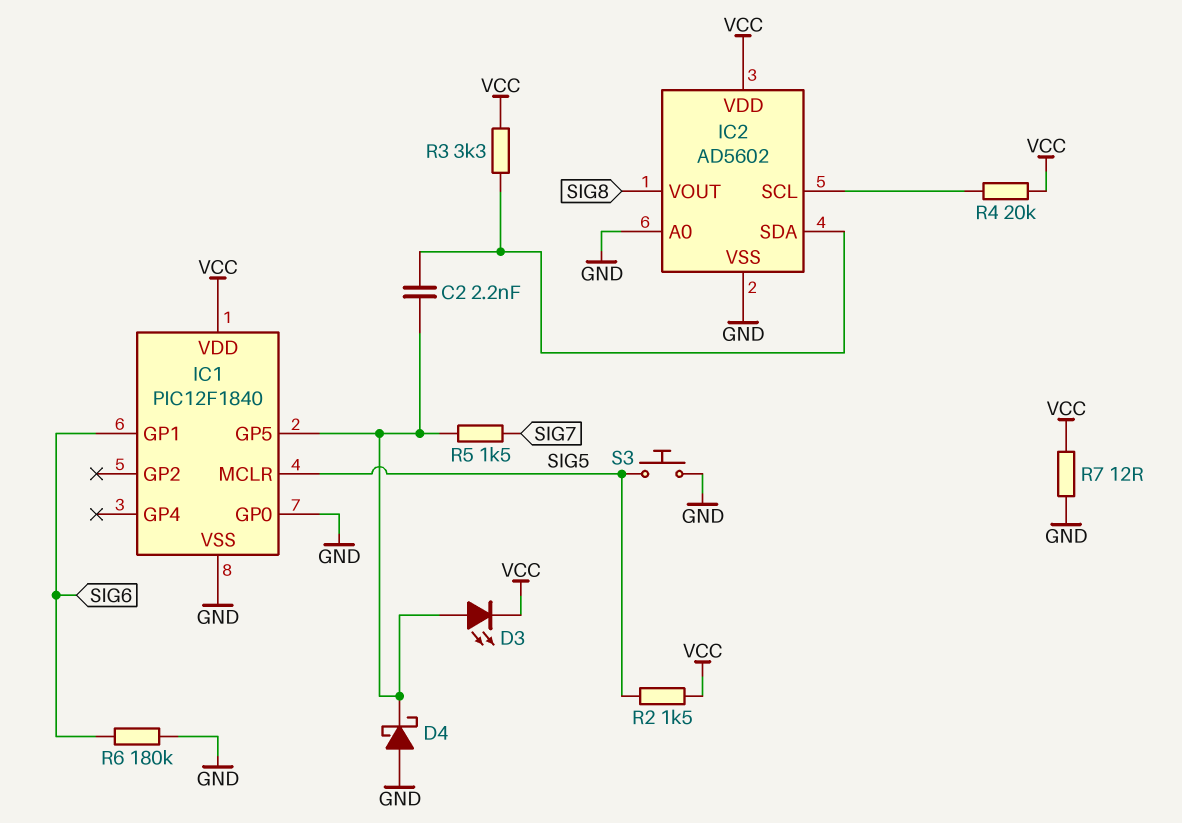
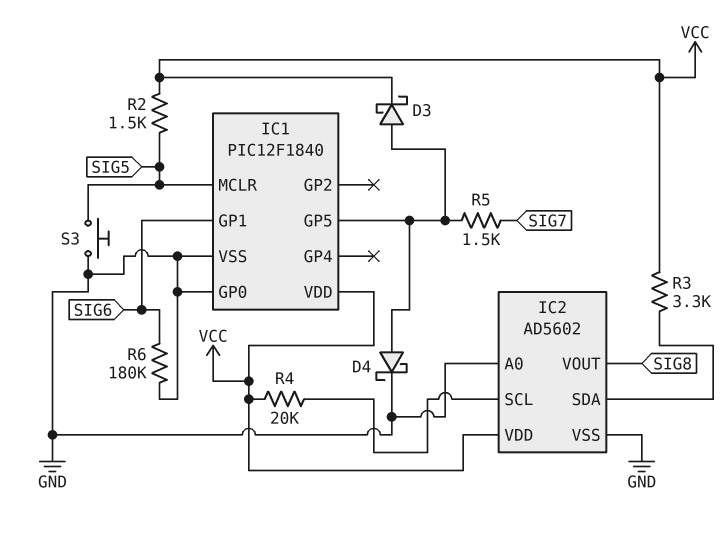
C2: 2.2nF (IC1/GP5, IC2/SDA) -> none
D3: LED (A IC1/GP5, K VCC) -> schottky (A IC1/GP5, K VCC)
D4: schottky (A GND, K IC1/GP5) -> schottky (A IC1/GP5, K GND)
R7: 12 (GND, VCC) -> none

